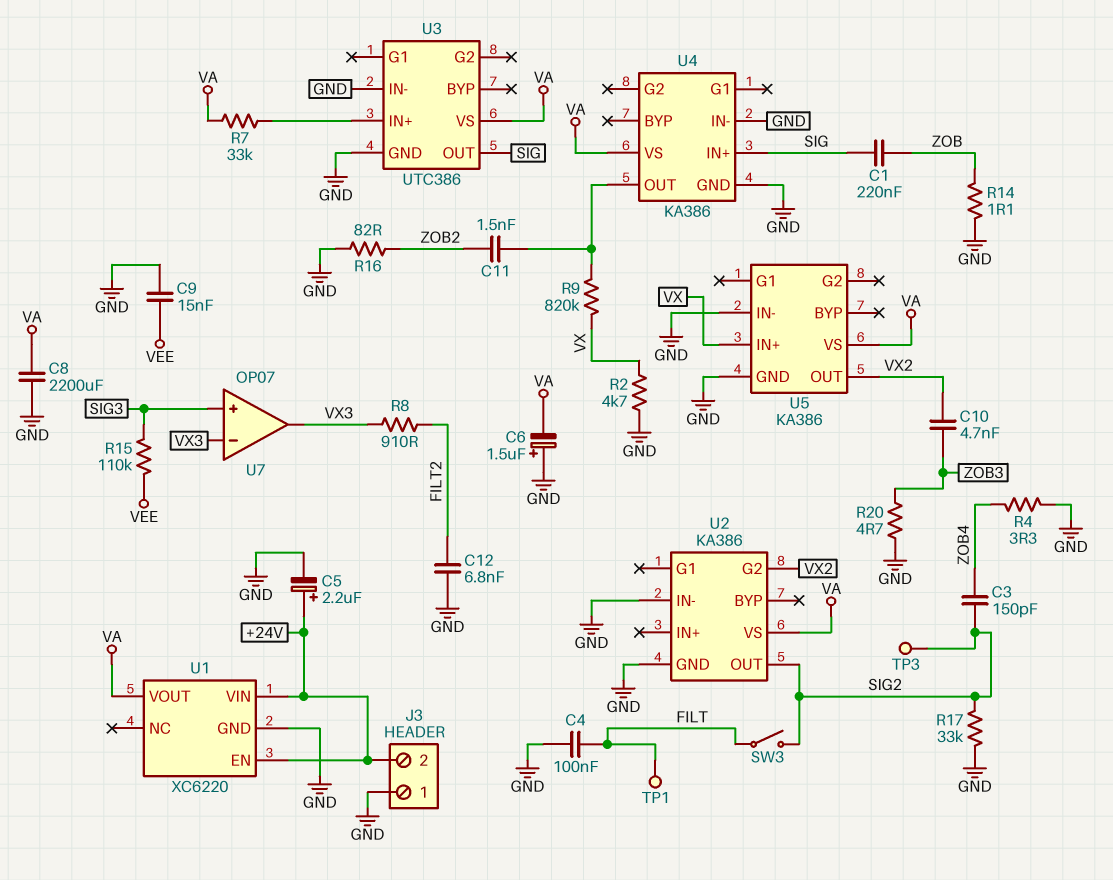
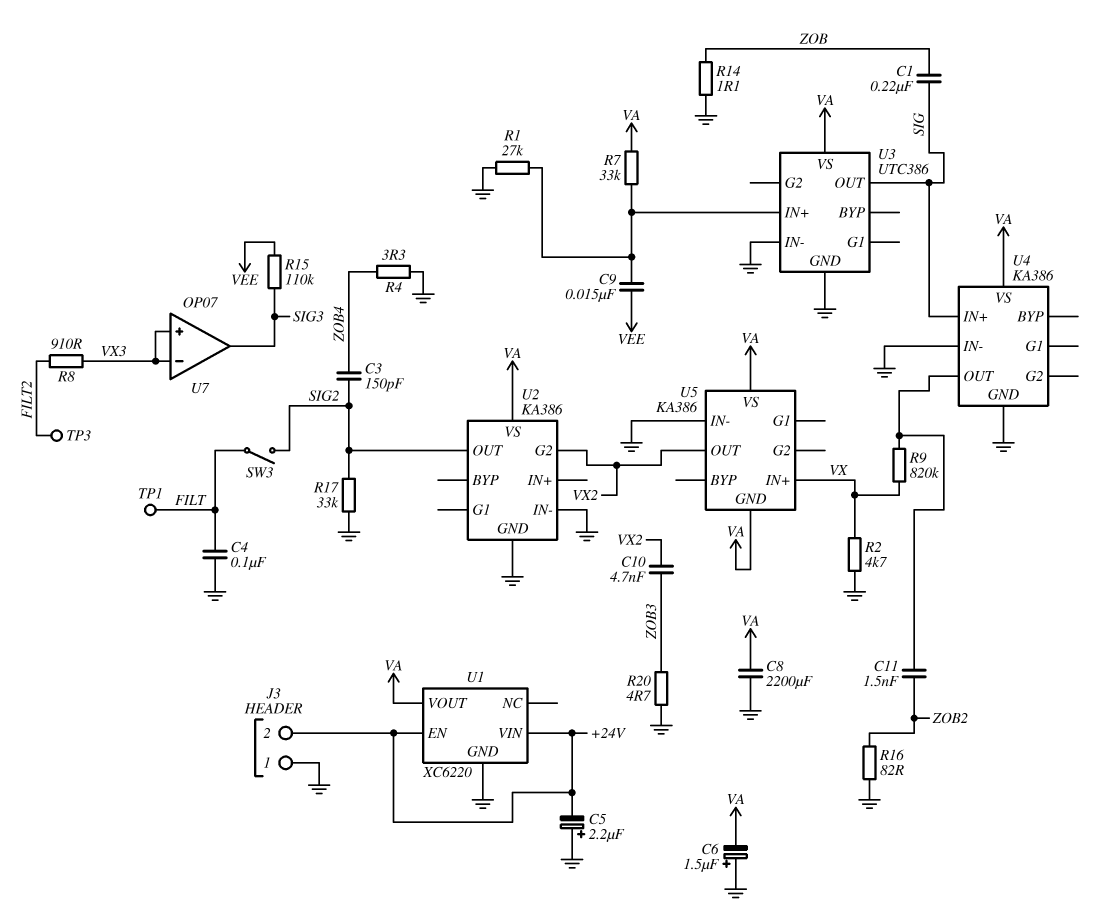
C5: 2.2uF (plus +24V, minus GND) -> 2.2uF (plus GND, minus +24V)
C9: 15nF (GND, VEE) -> 15nF (U3/IN+, VEE)
C12: 6.8nF (FILT2, GND) -> none
R1: none -> 27k (GND, U3/IN+)
TP3: test point (SIG2) -> test point (FILT2)
U5 pin GND: GND -> VA
U7 pin in+: SIG3 -> VX3
U7 pin out: VX3 -> SIG3

